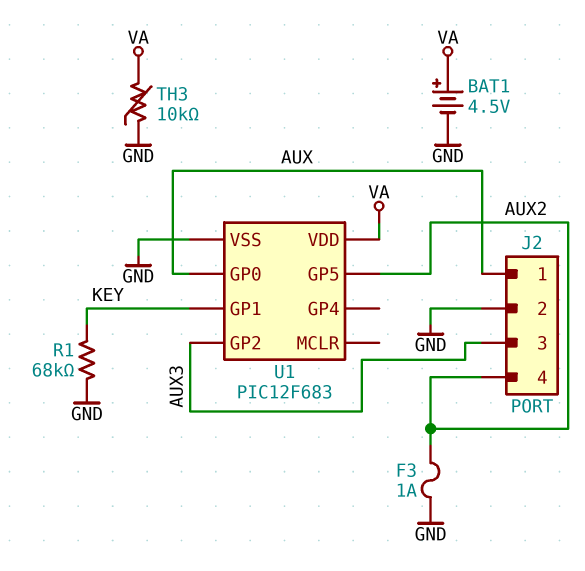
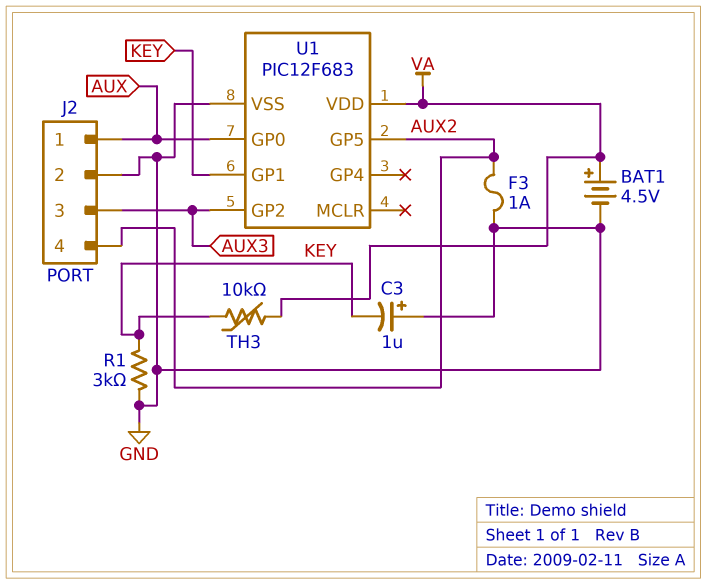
C3: none -> 1uF (plus GND, minus KEY)
R1: 68k (GND, KEY) -> 3k (GND, KEY)
TH3: 10k (GND, VA) -> 10k (KEY, VA)

